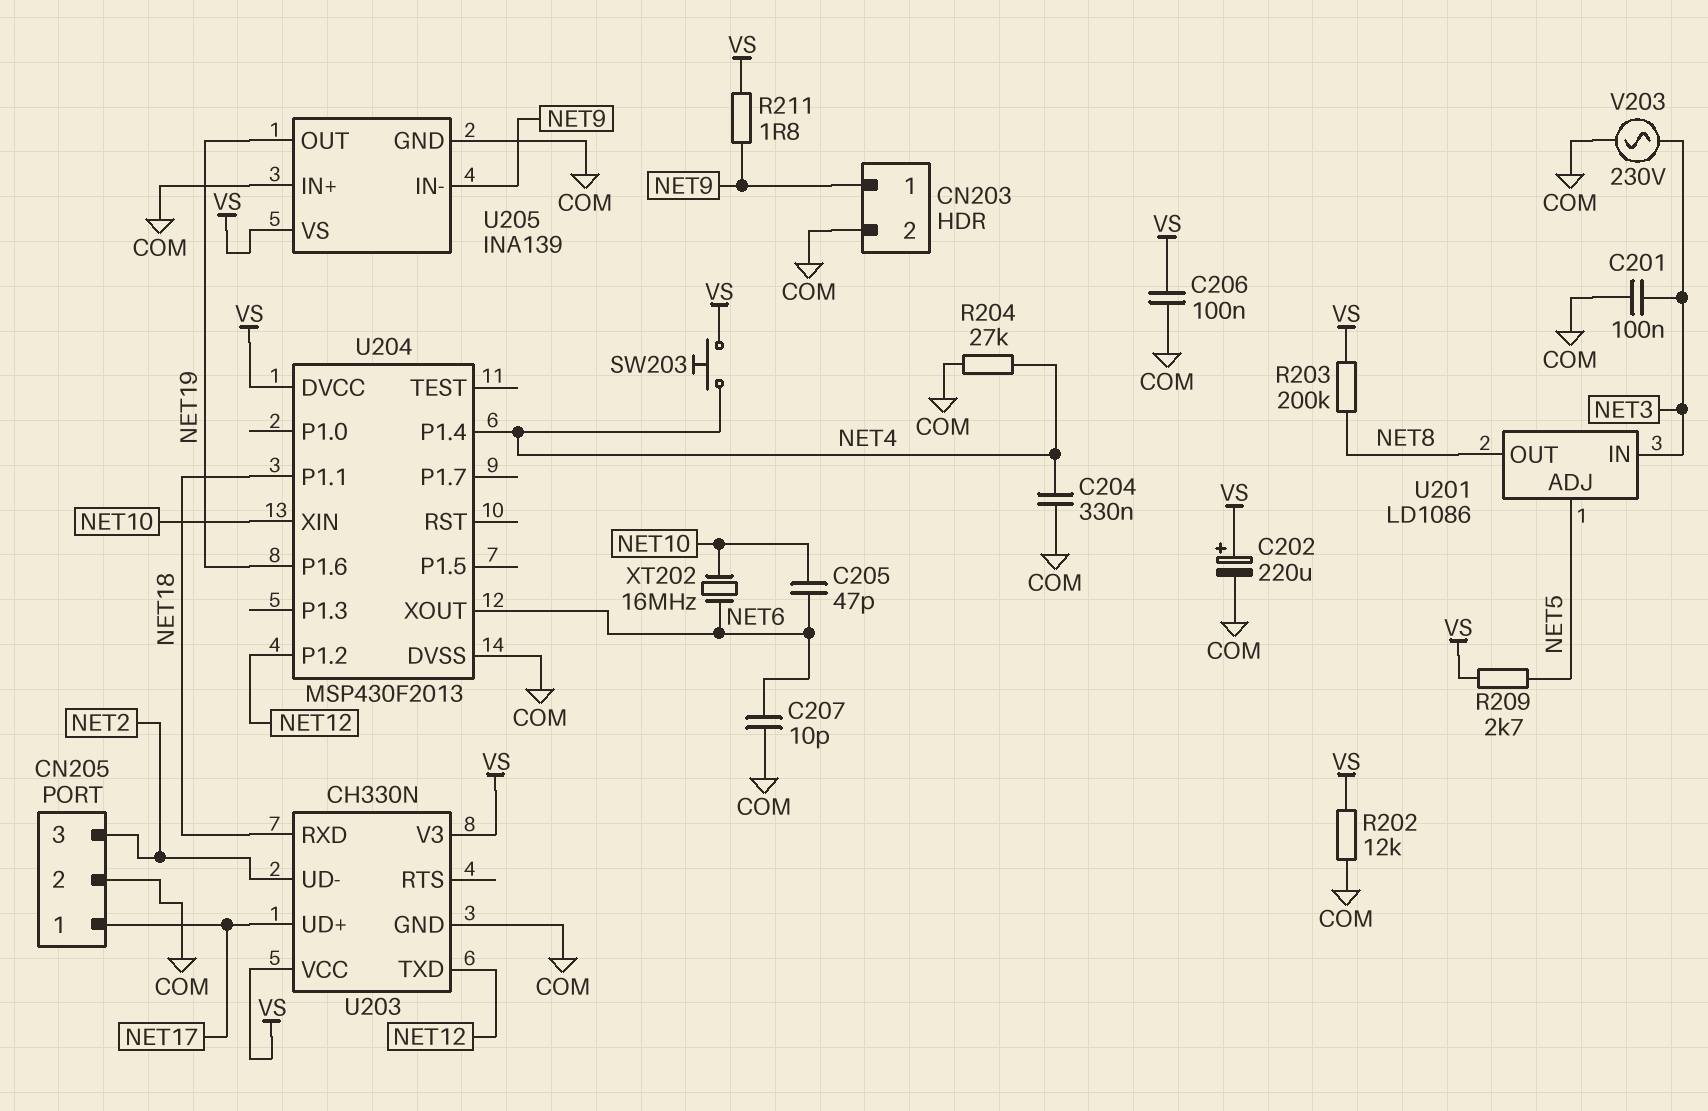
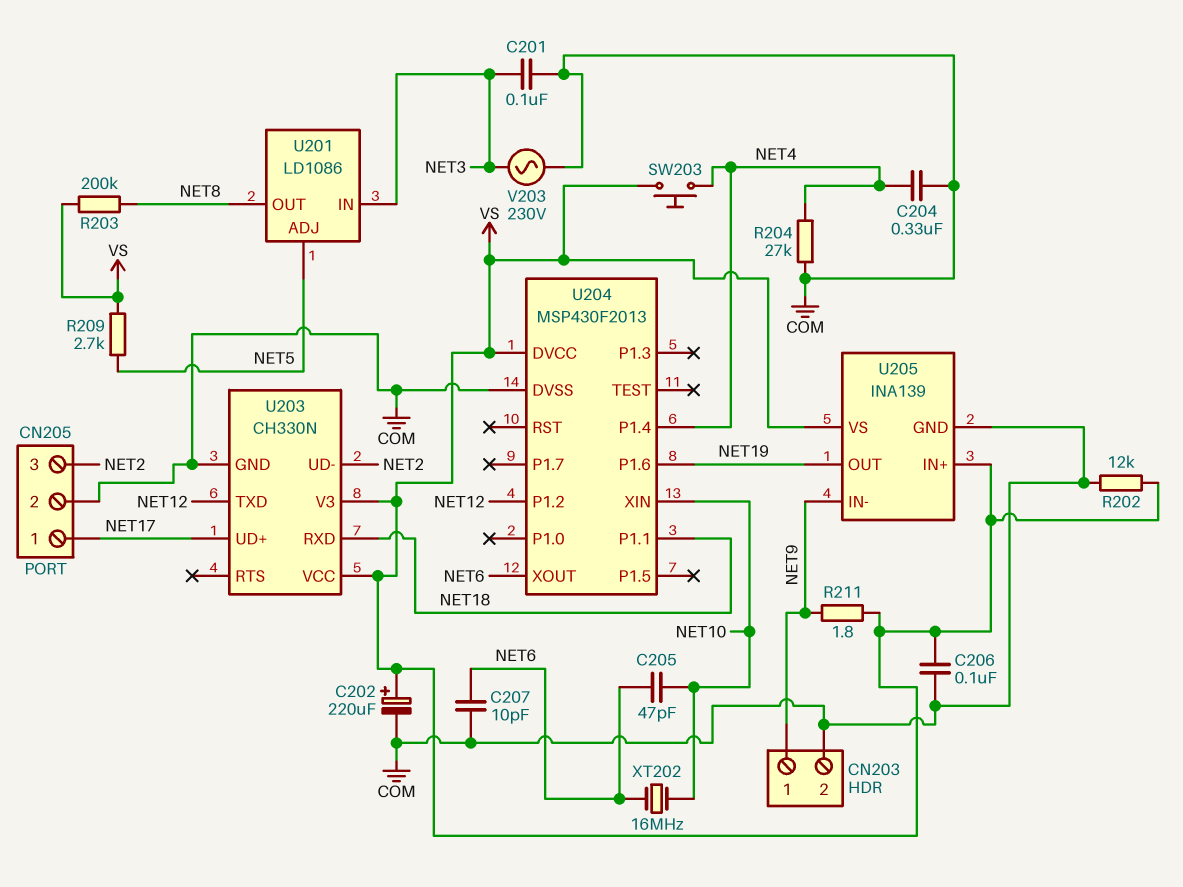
U205 pin IN+: COM -> VS

